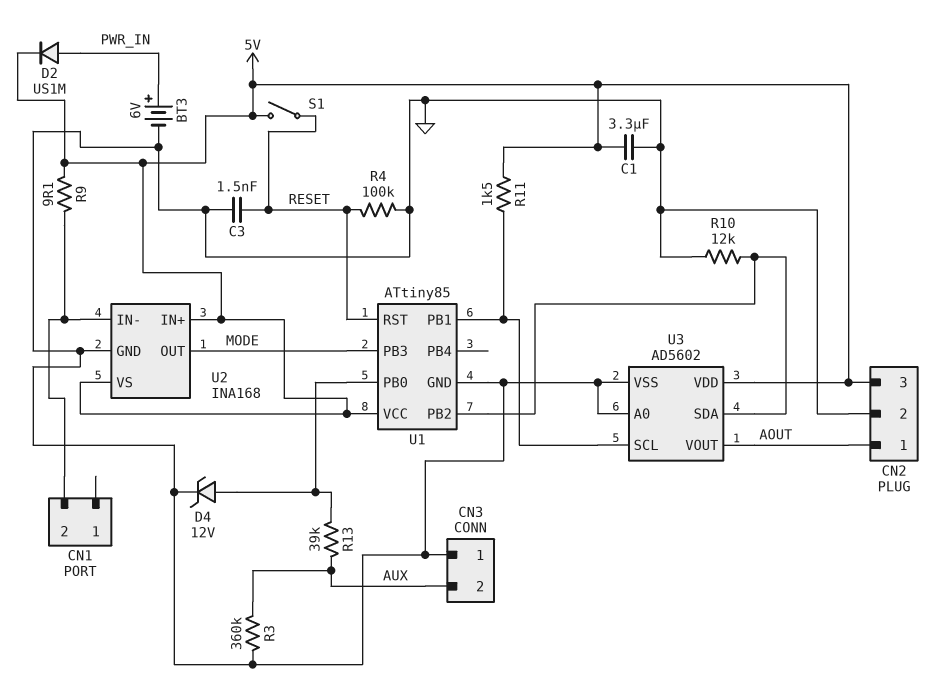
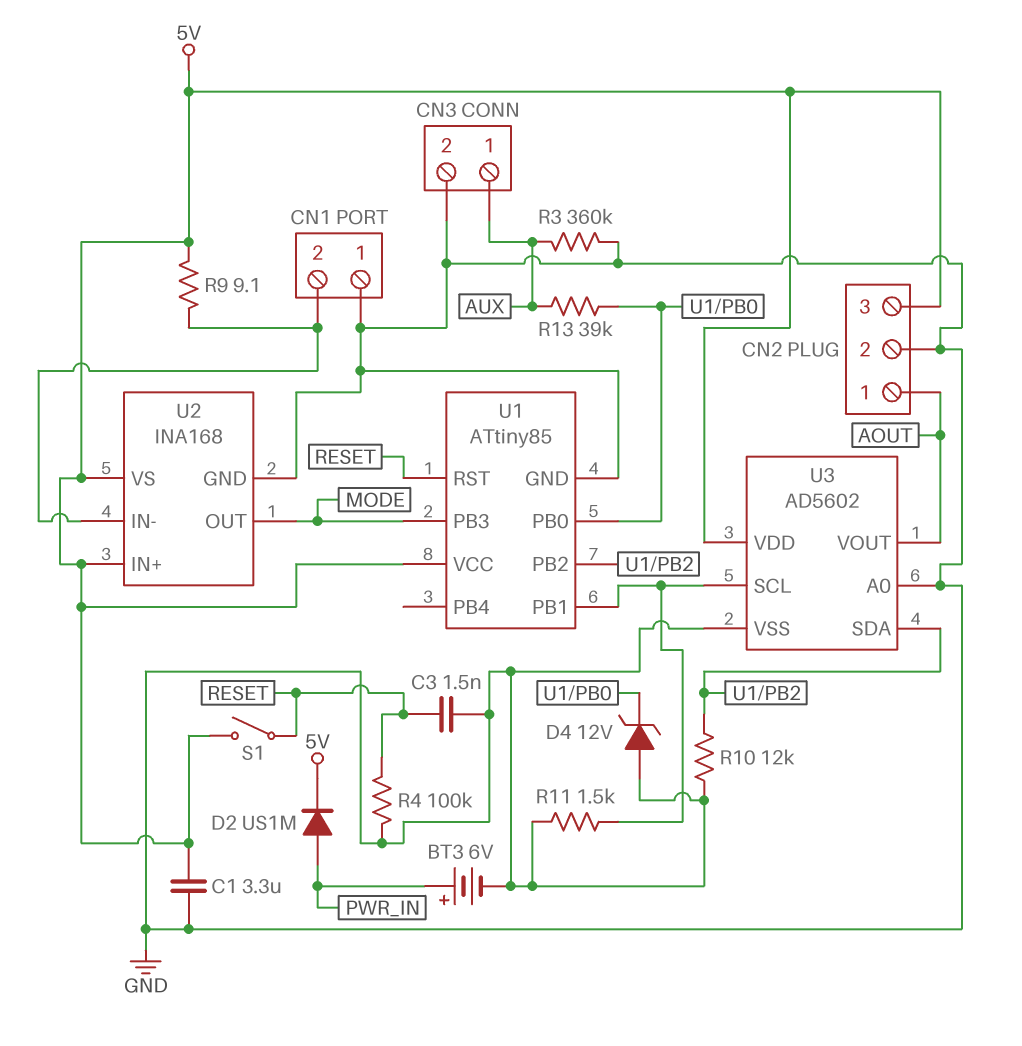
CN1 pin 1: none -> GND
CN3 pin 1: GND -> AUX
CN3 pin 2: AUX -> GND
D4: zener 12V (A U1/PB0, K GND) -> zener 12V (A GND, K U1/PB0)
R11: 1.5k (5V, U1/PB1) -> 1.5k (GND, U1/PB1)

